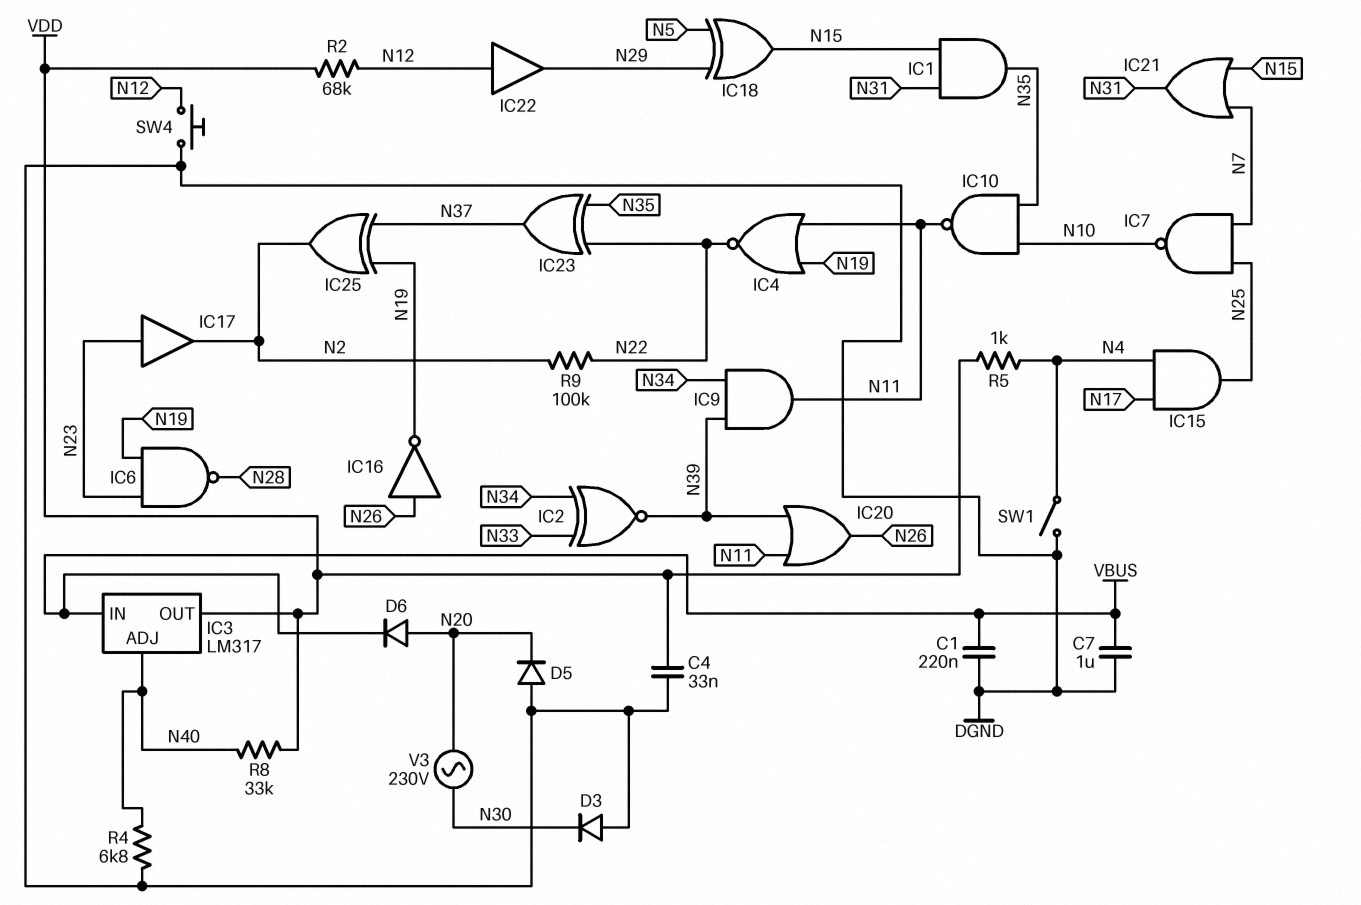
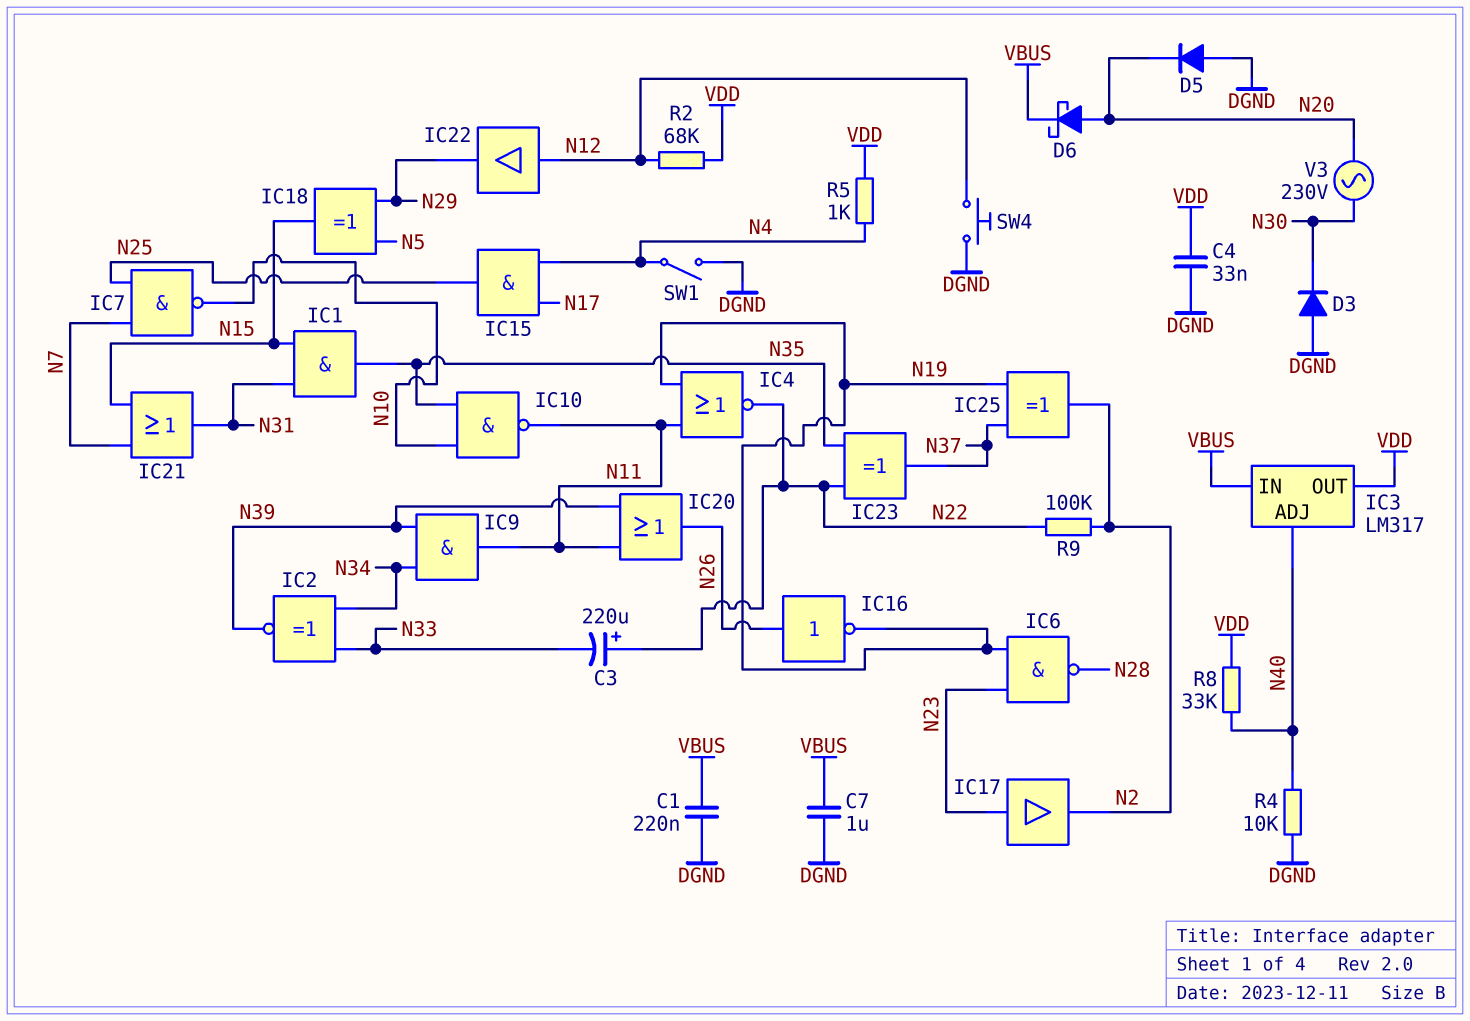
C3: none -> 220uF (plus N22, minus N33)
D6: diode (A N20, K VBUS) -> schottky (A N20, K VBUS)
R4: 6.8k (DGND, N40) -> 10k (DGND, N40)

